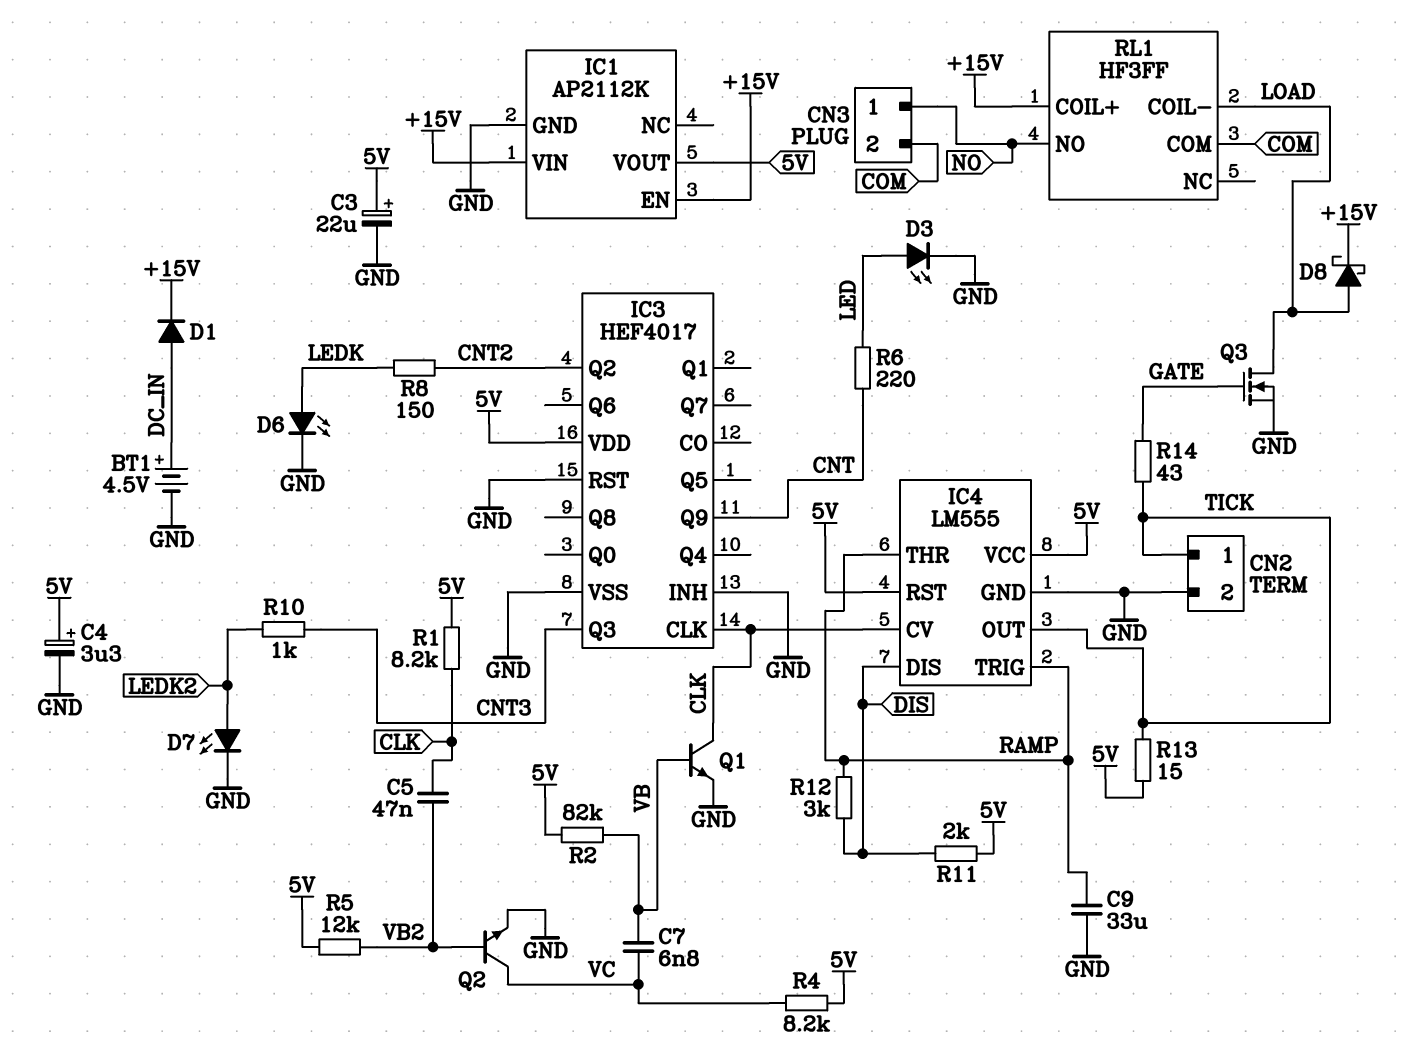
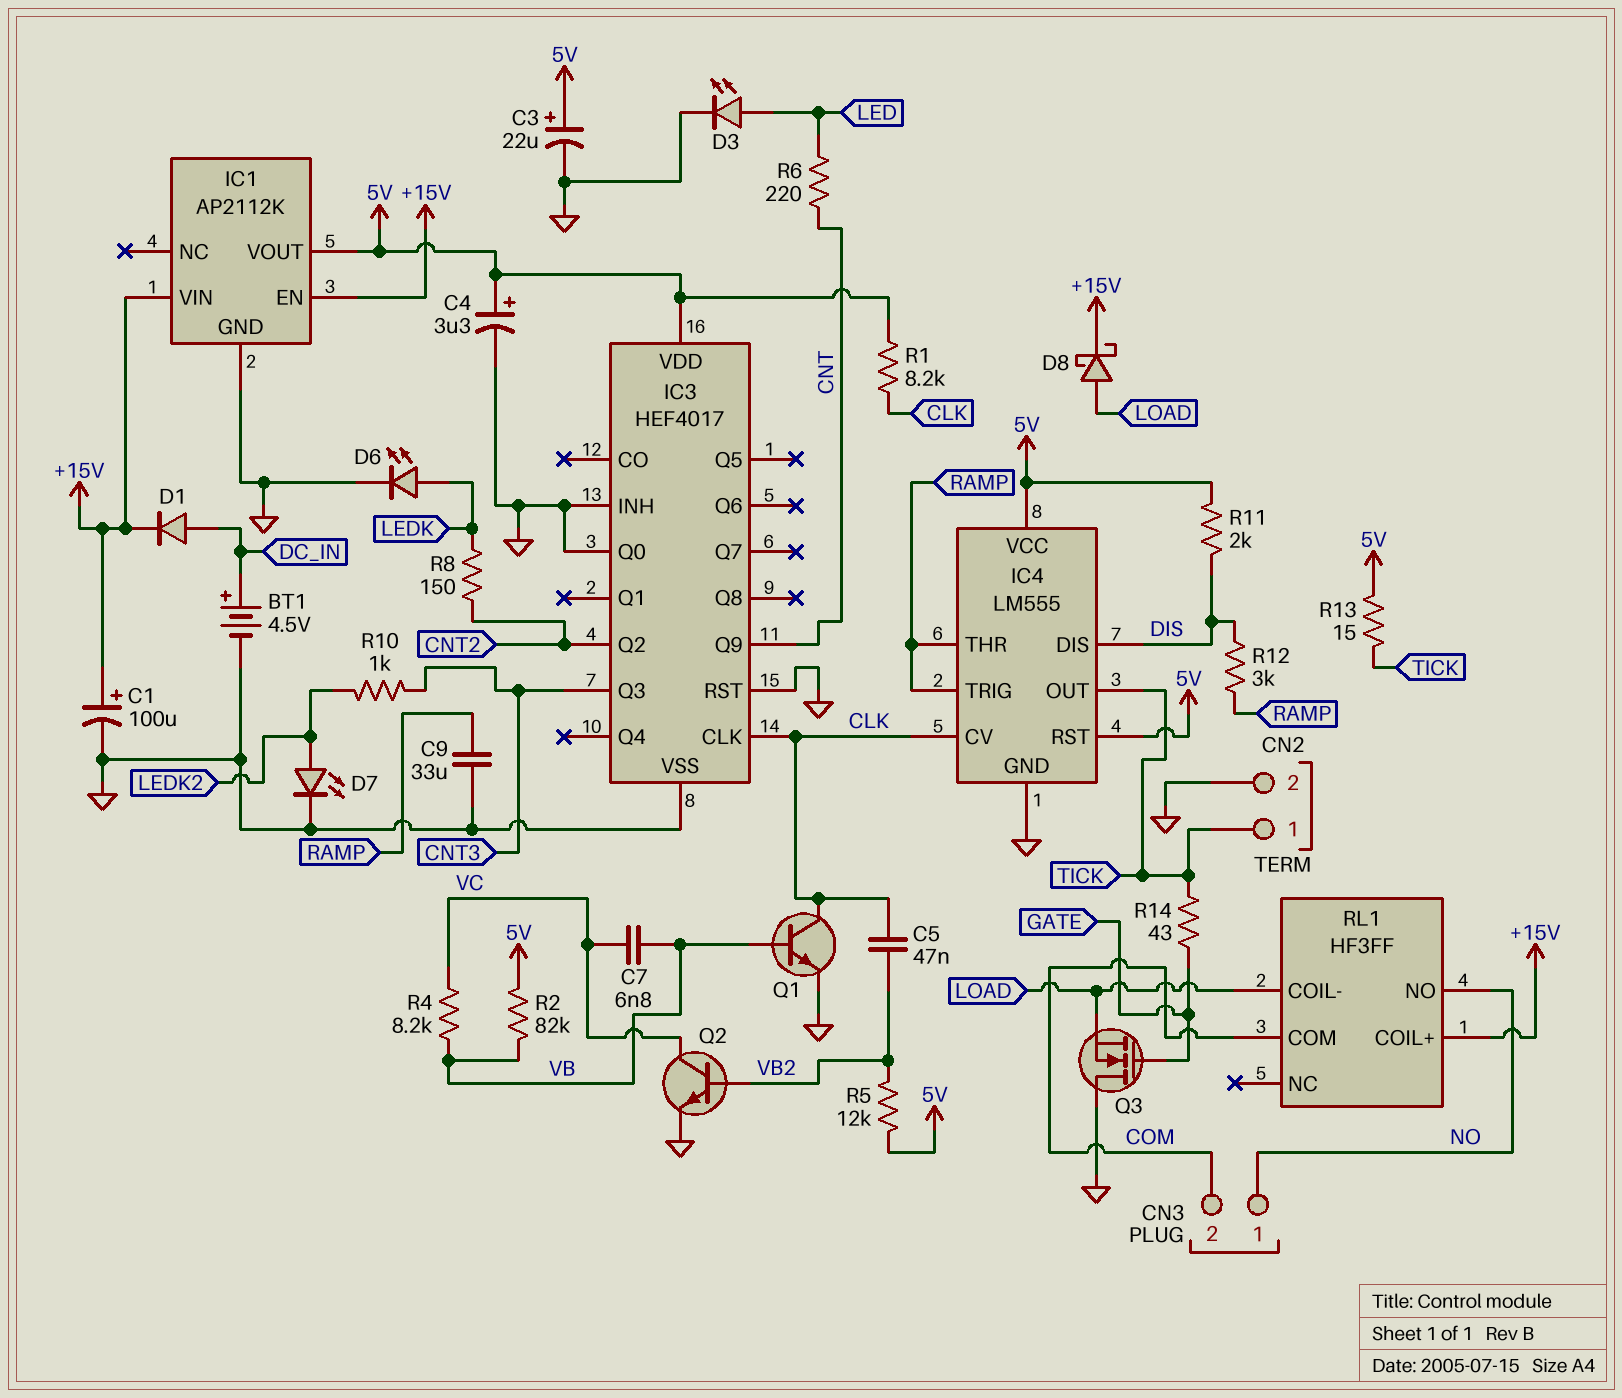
C1: none -> 100uF (plus +15V, minus GND)
IC3 pin Q0: none -> GND
Q3: NMOS (G GATE, D LOAD, S GND) -> NMOS (G GATE, D GND, S LOAD)
R4: 8.2k (5V, VC) -> 8.2k (VB, VC)

